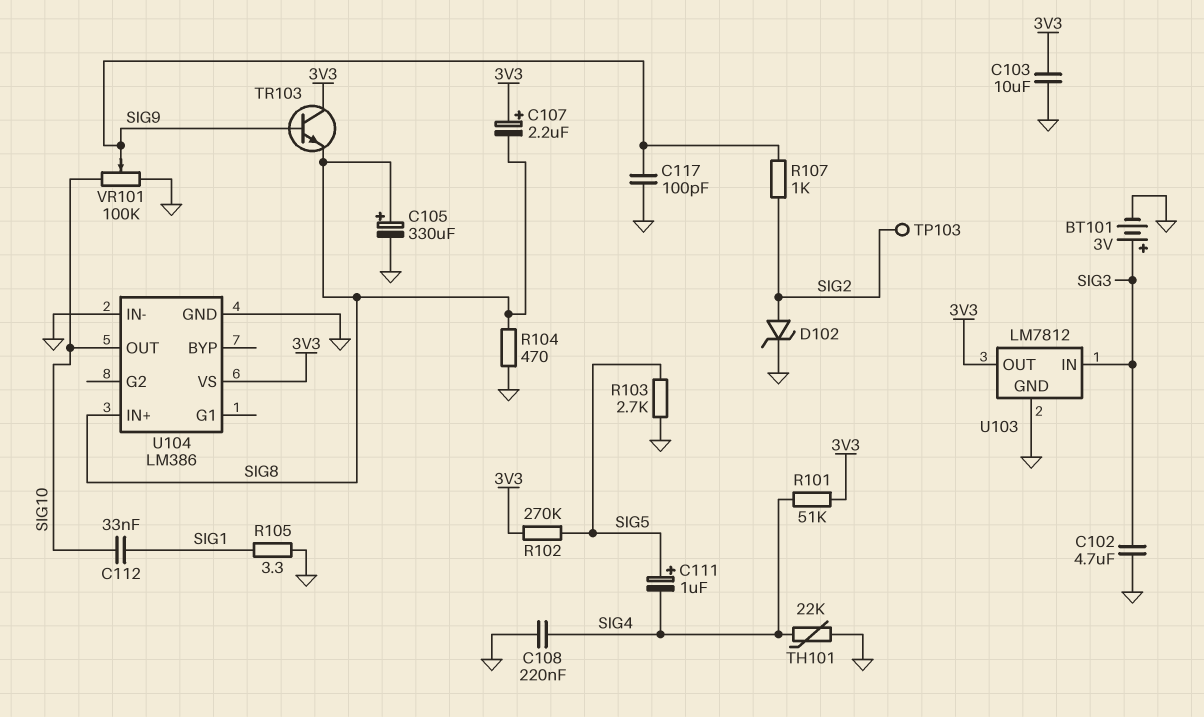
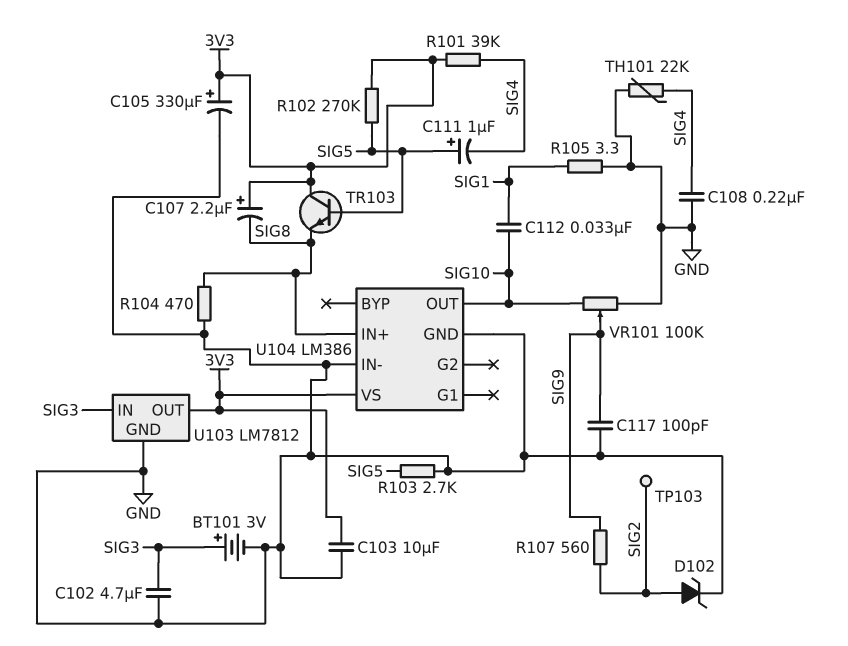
C105: 330uF (plus SIG8, minus GND) -> 330uF (plus 3V3, minus GND)
R101: 51k (3V3, SIG4) -> 39k (3V3, SIG4)
R107: 1k (SIG2, SIG9) -> 560 (SIG2, SIG9)
TR103: NPN (B SIG9, C 3V3, E SIG8) -> NPN (B SIG5, C 3V3, E SIG8)

